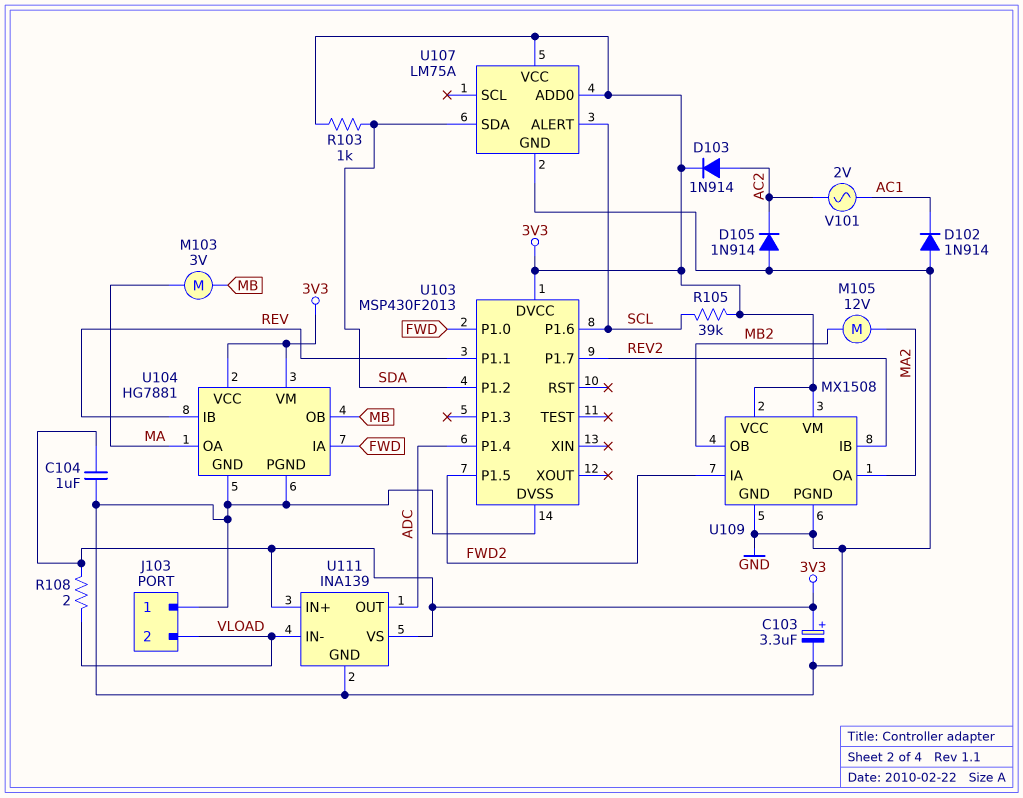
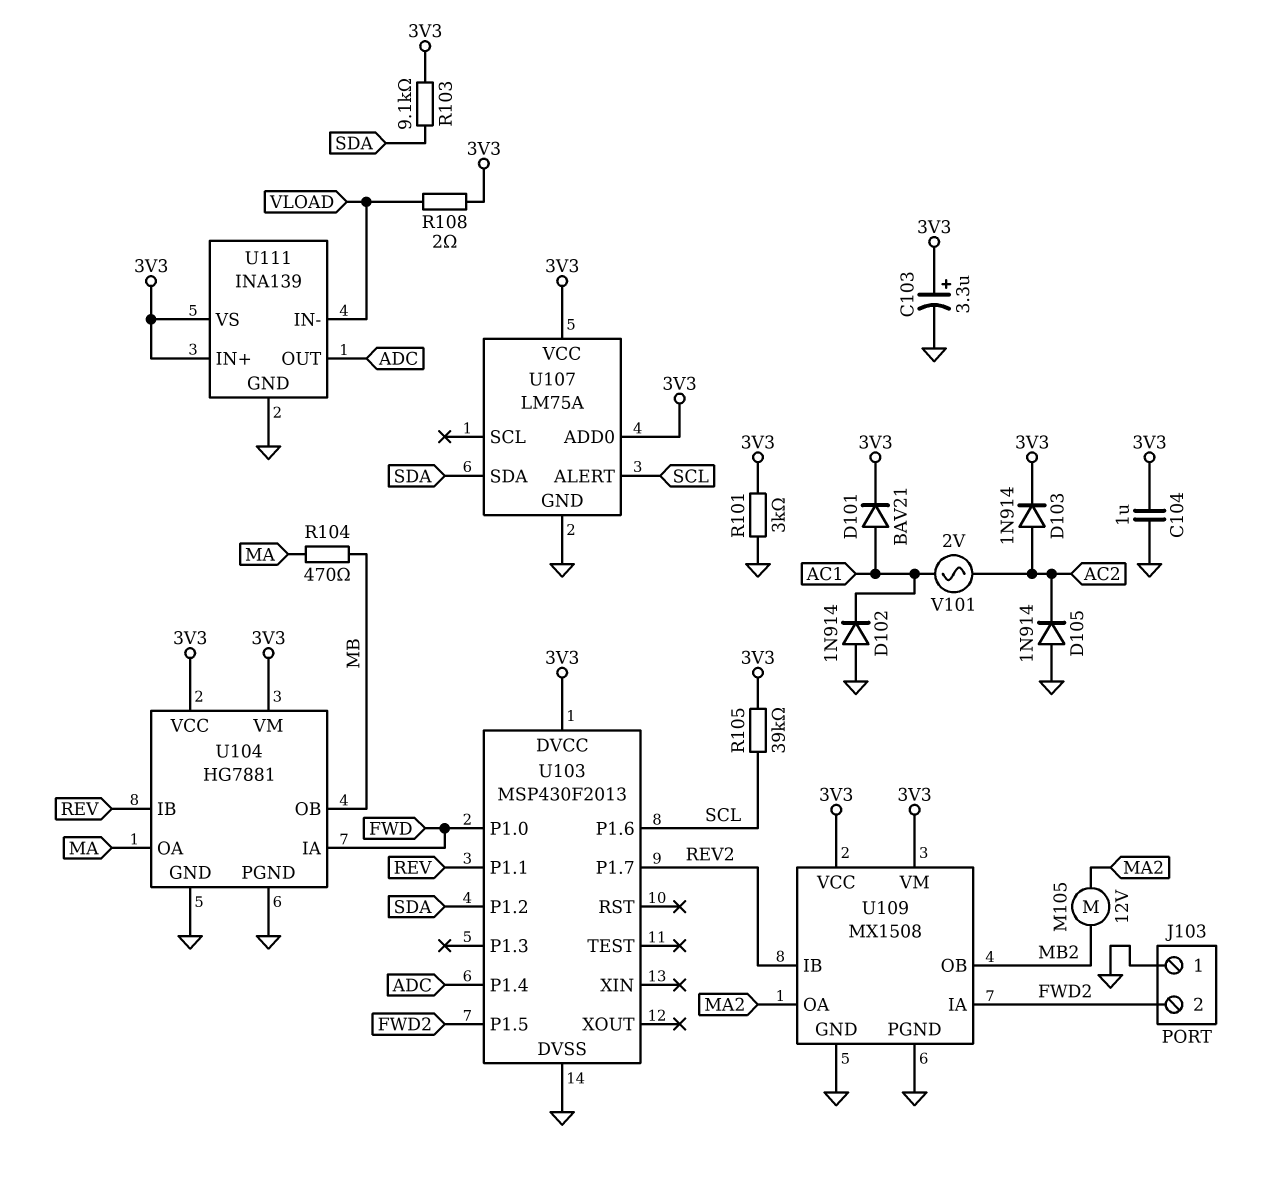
D101: none -> diode BAV21 (A AC1, K 3V3)
J103 pin 2: VLOAD -> FWD2
M103: motor 3V (MA, MB) -> none
R101: none -> 3k (3V3, GND)
R103: 1k (3V3, SDA) -> 9.1k (3V3, SDA)
R104: none -> 470 (MA, MB)

